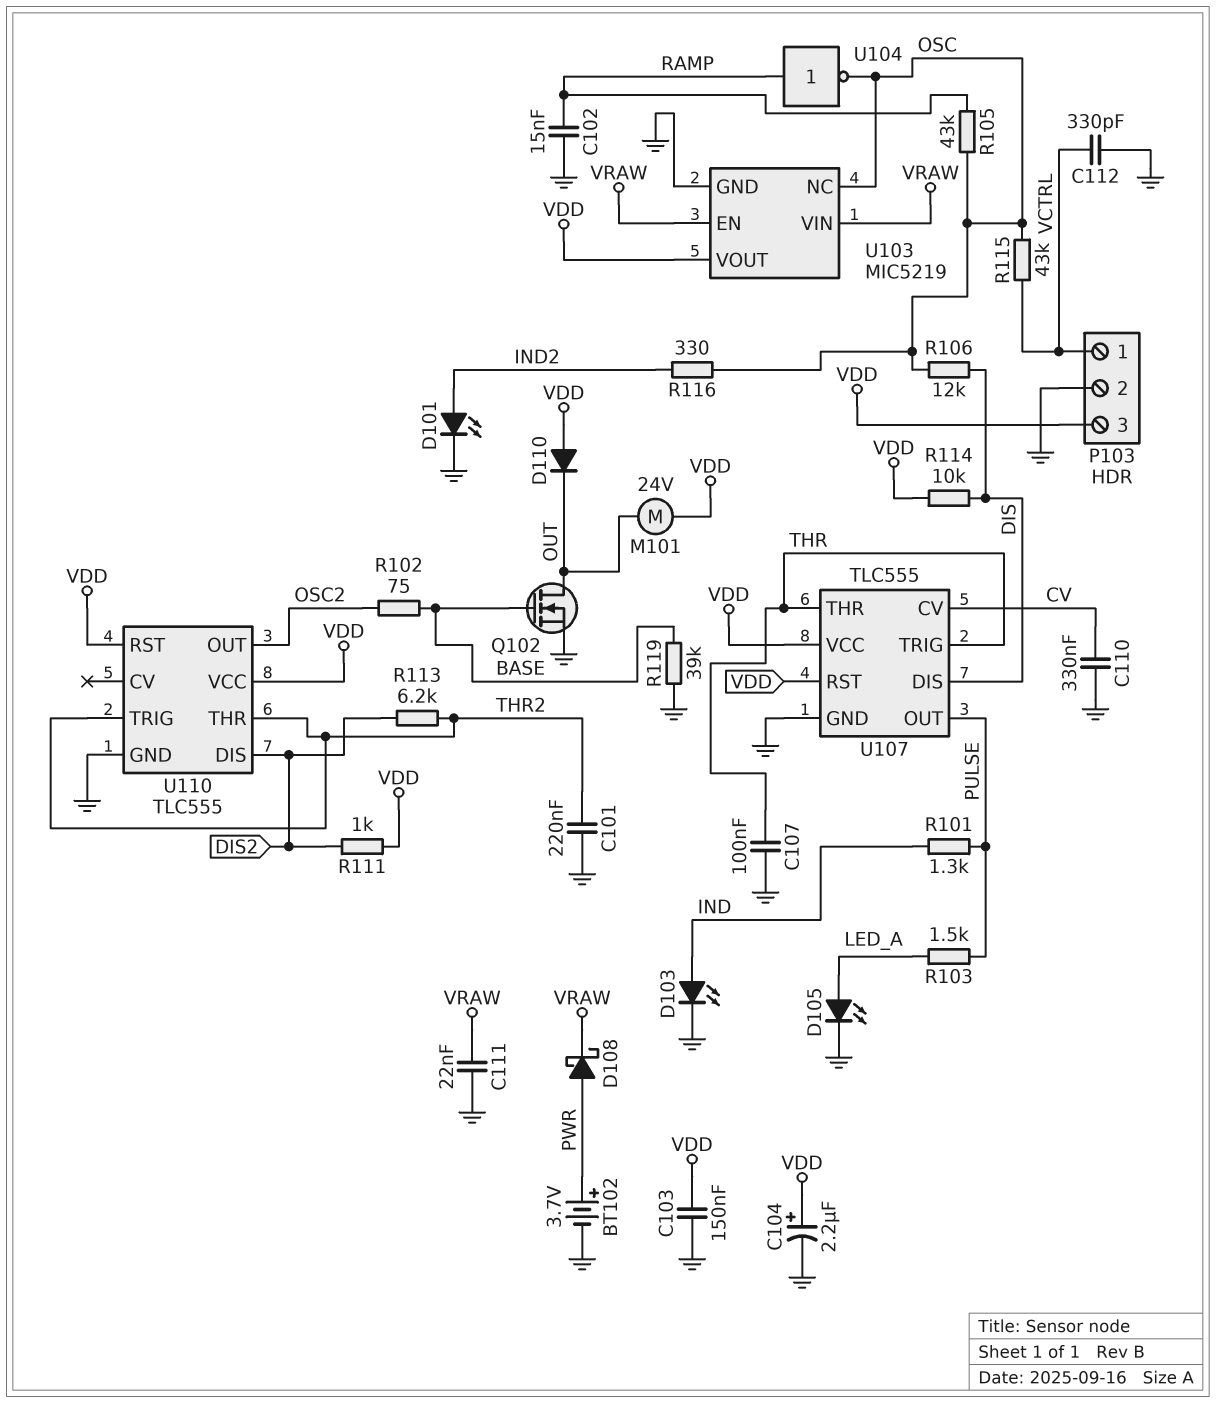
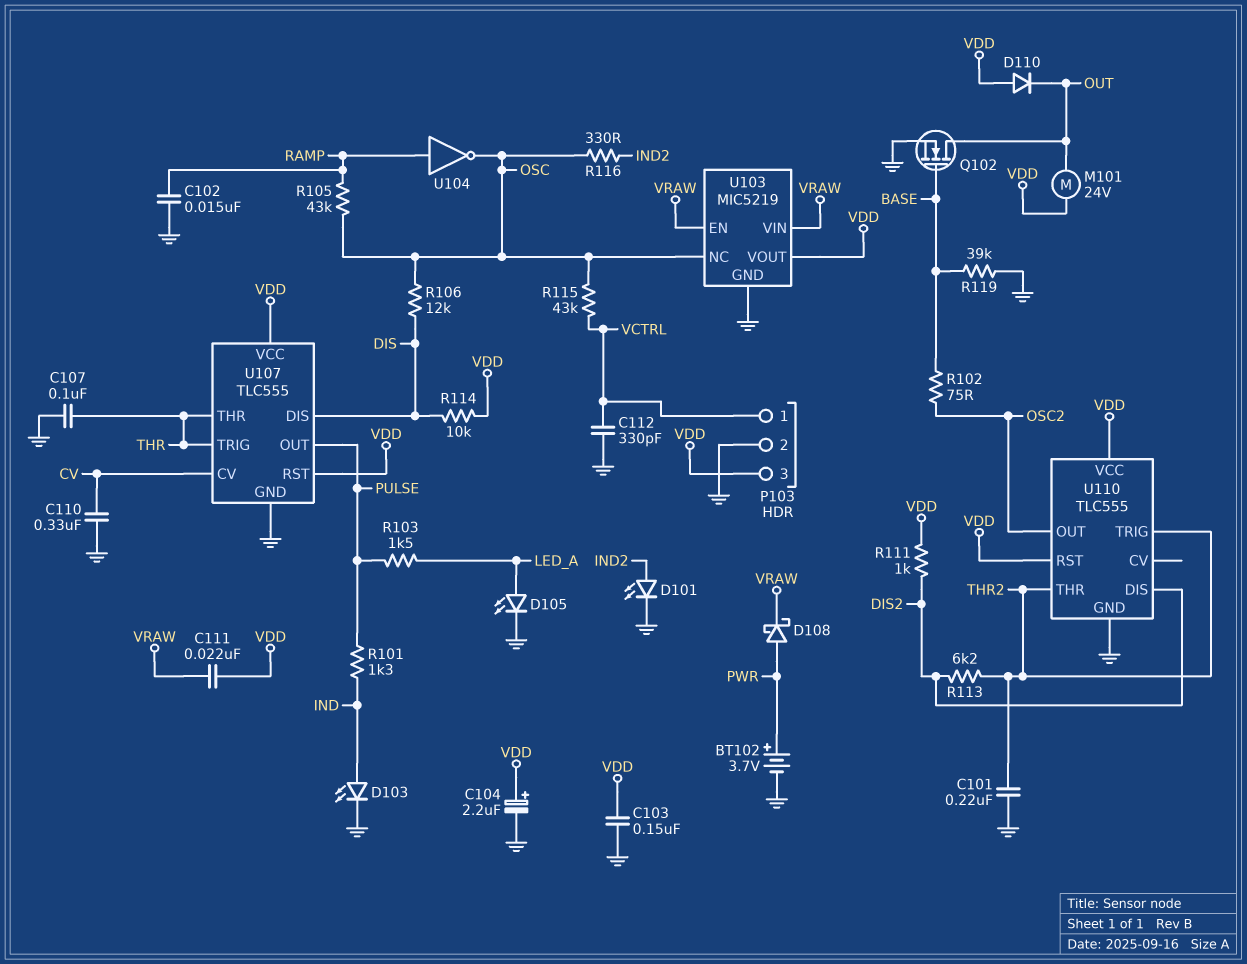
C111: 22nF (GND, VRAW) -> 22nF (VDD, VRAW)

